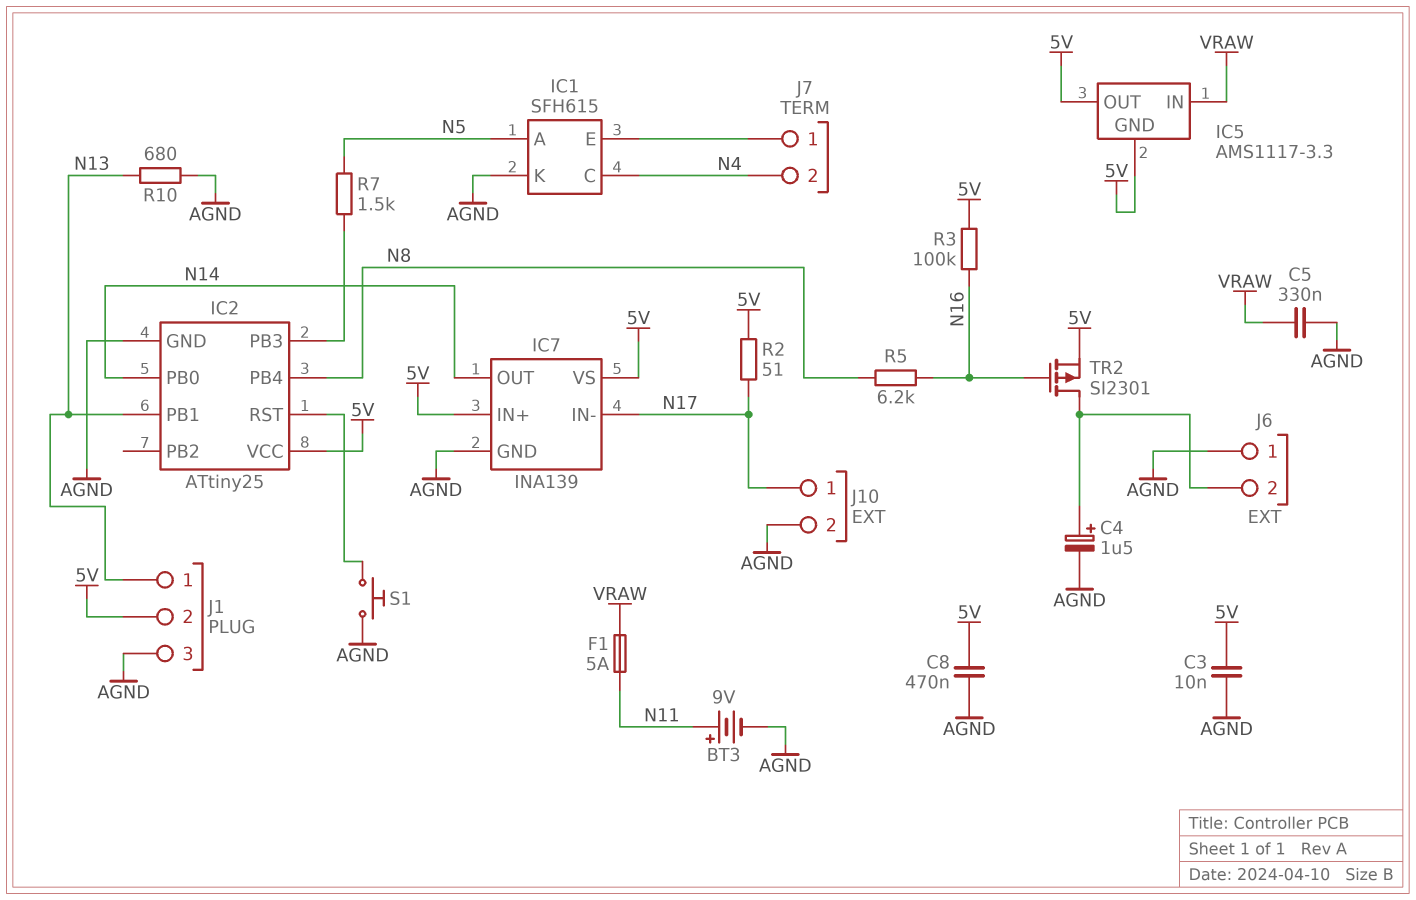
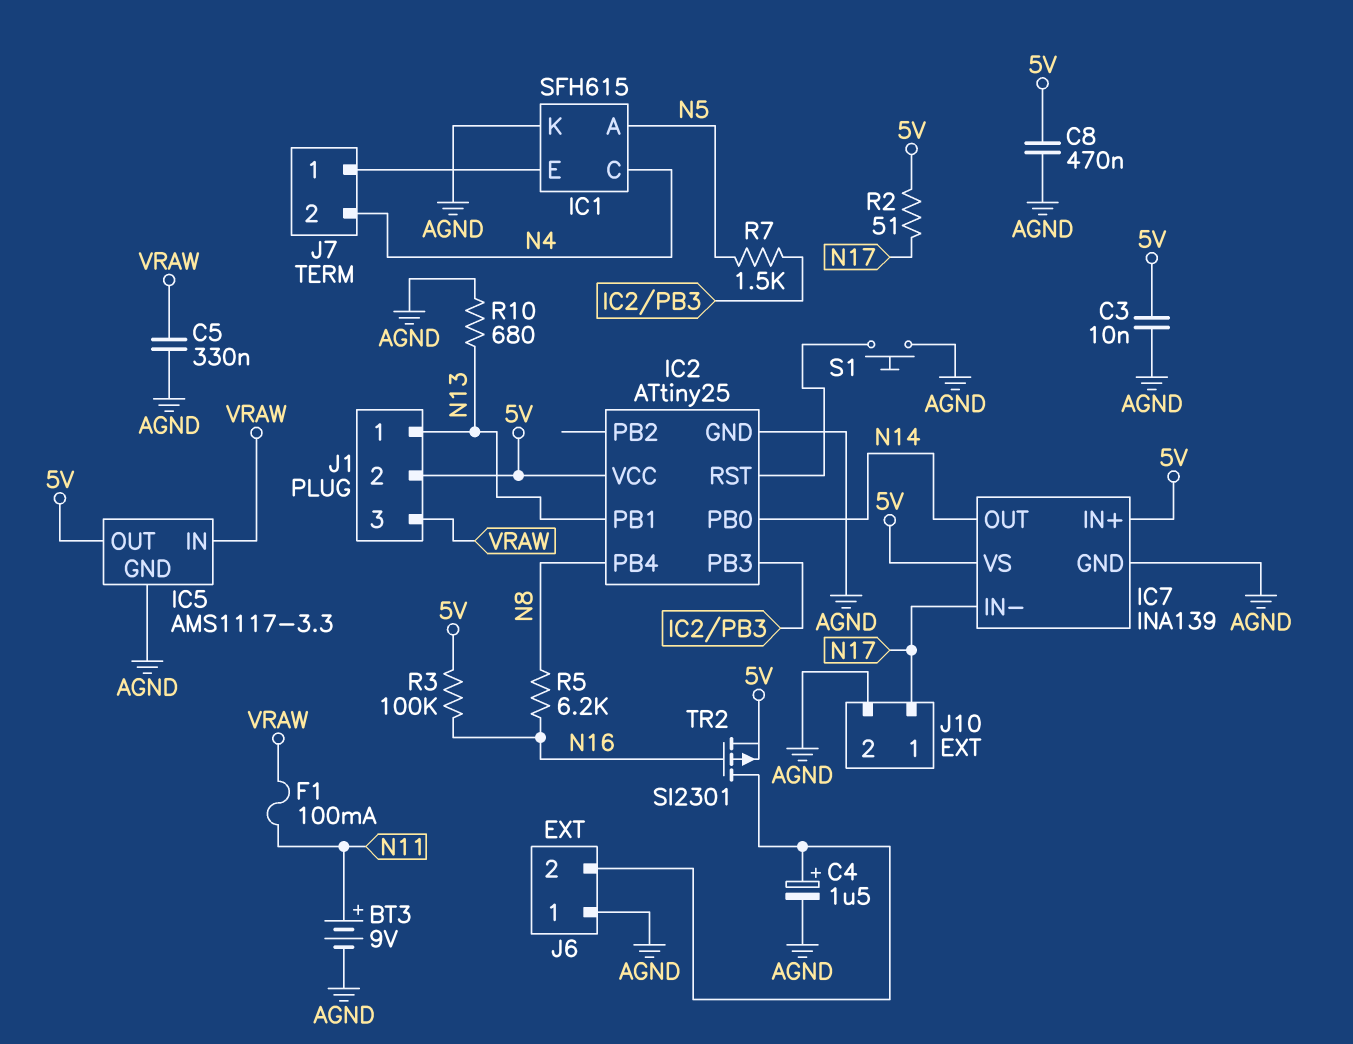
F1: 5A (N11, VRAW) -> 100mA (N11, VRAW)
IC5 pin GND: 5V -> AGND
J1 pin 3: AGND -> VRAW

